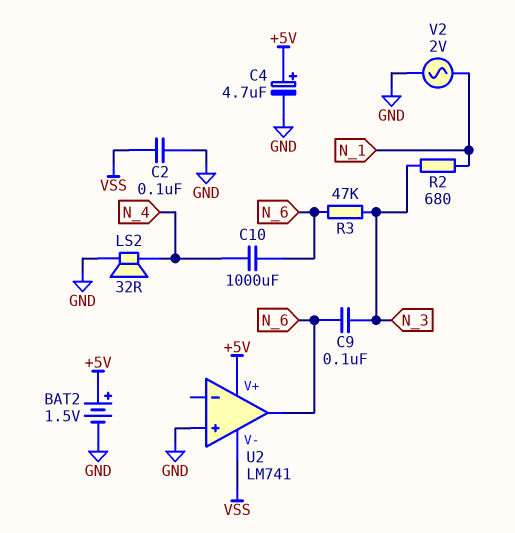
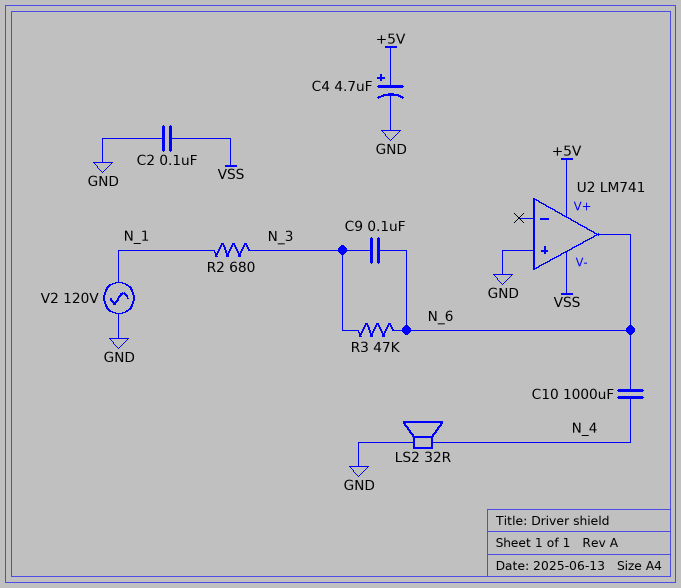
BAT2: 1.5V (plus +5V, minus GND) -> none
V2: AC 2V (GND, N_1) -> AC 120V (GND, N_1)

